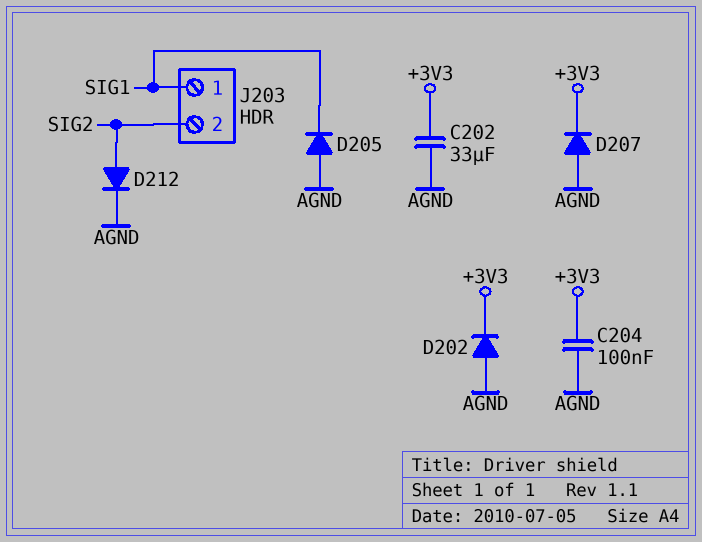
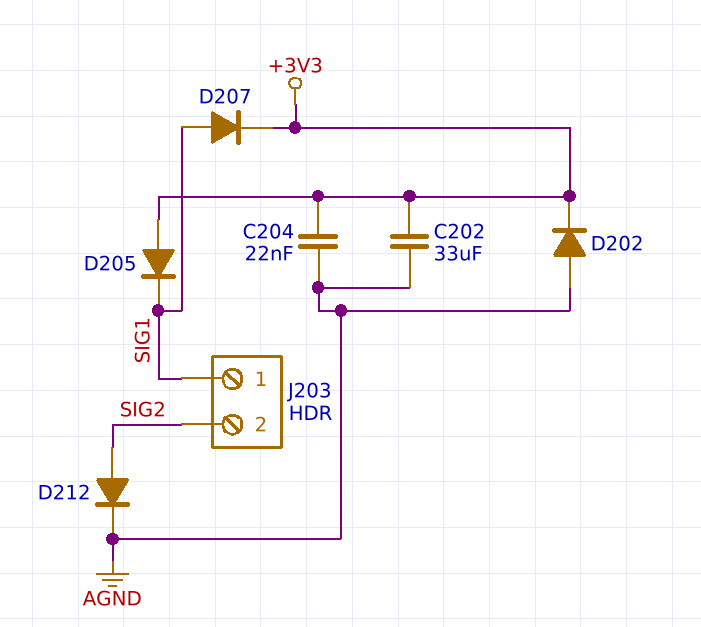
C204: 100nF (+3V3, AGND) -> 22nF (+3V3, AGND)
D205: diode (A AGND, K SIG1) -> diode (A +3V3, K SIG1)
D207: diode (A AGND, K +3V3) -> diode (A SIG1, K +3V3)

